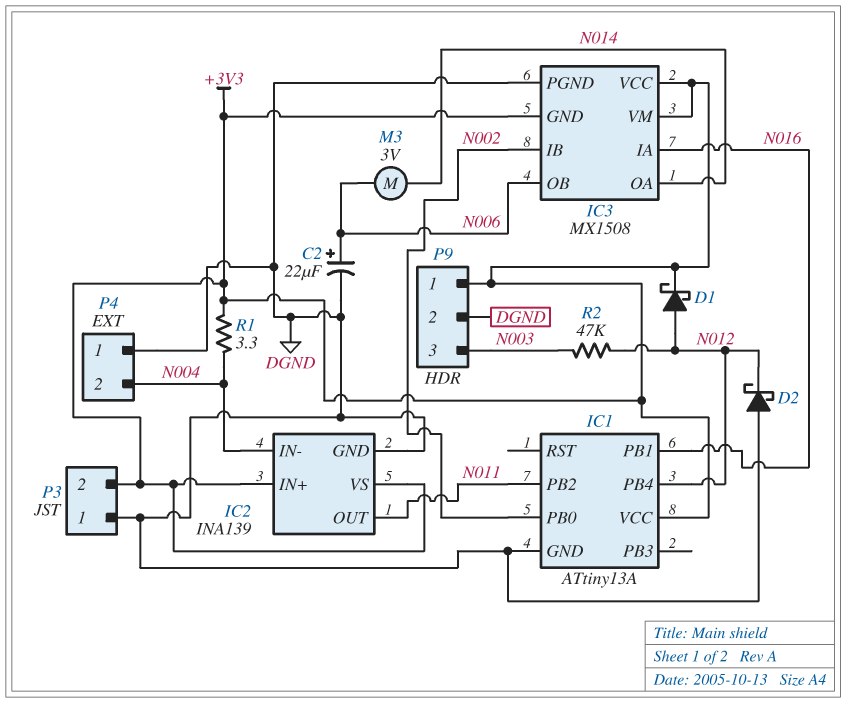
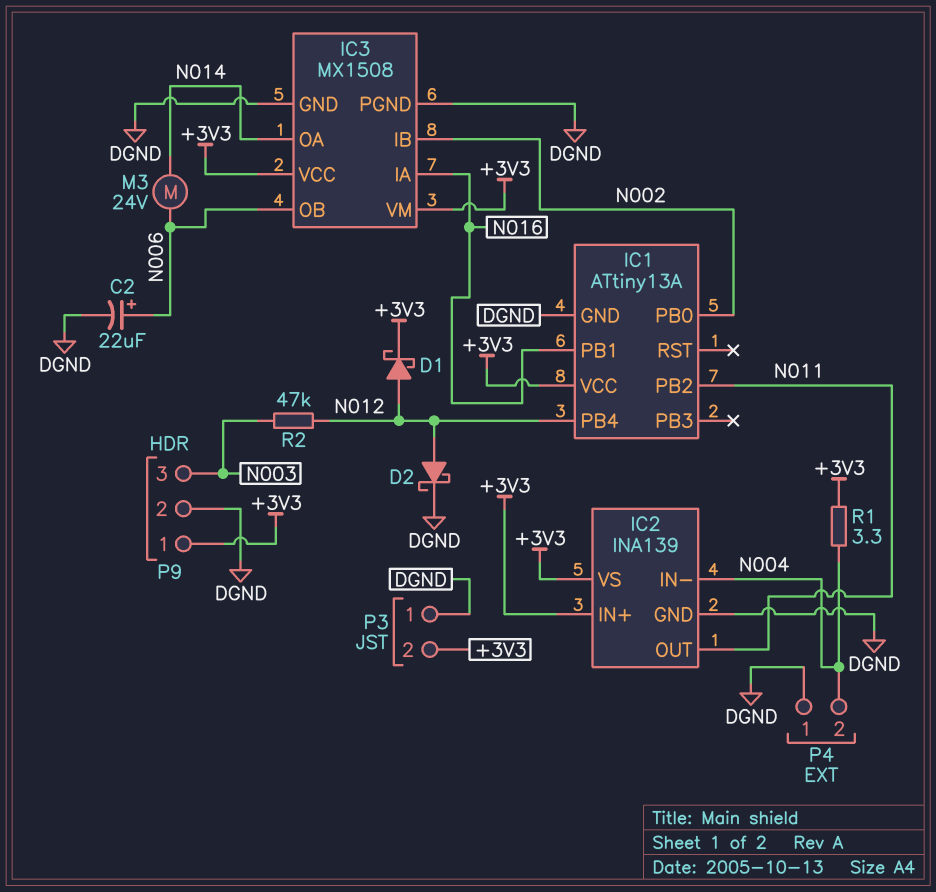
D2: schottky (A DGND, K N012) -> schottky (A N012, K DGND)
IC3 pin GND: +3V3 -> DGND
M3: motor 3V (N006, N014) -> motor 24V (N006, N014)

